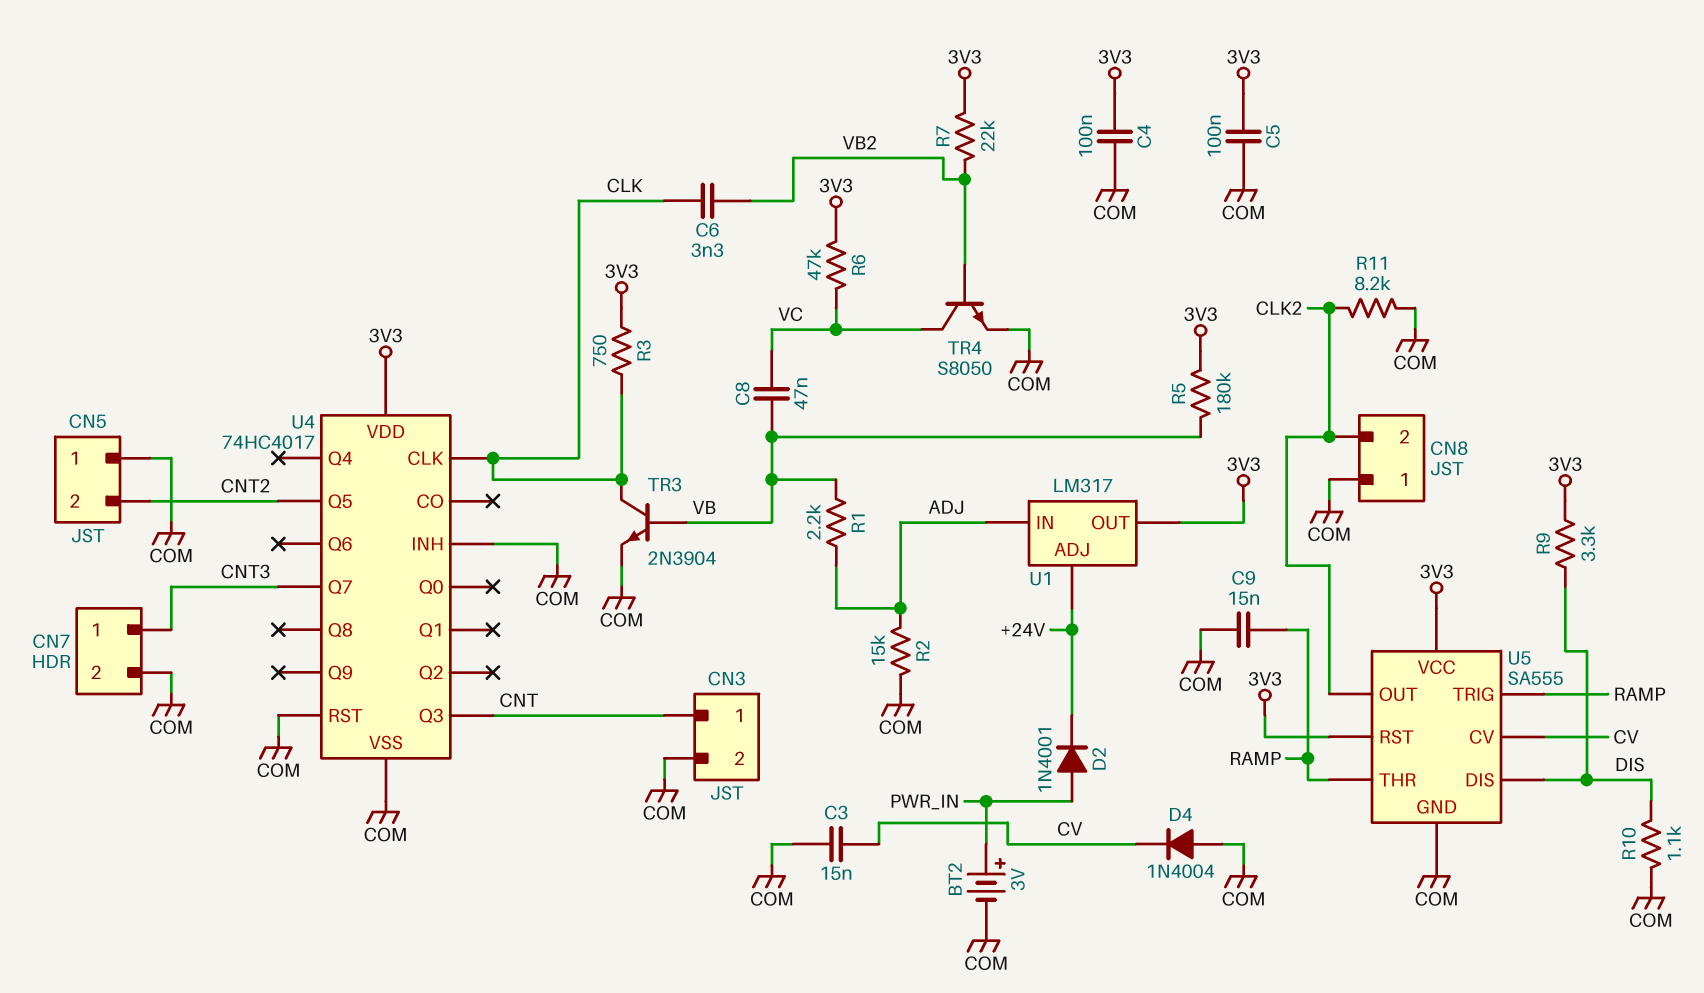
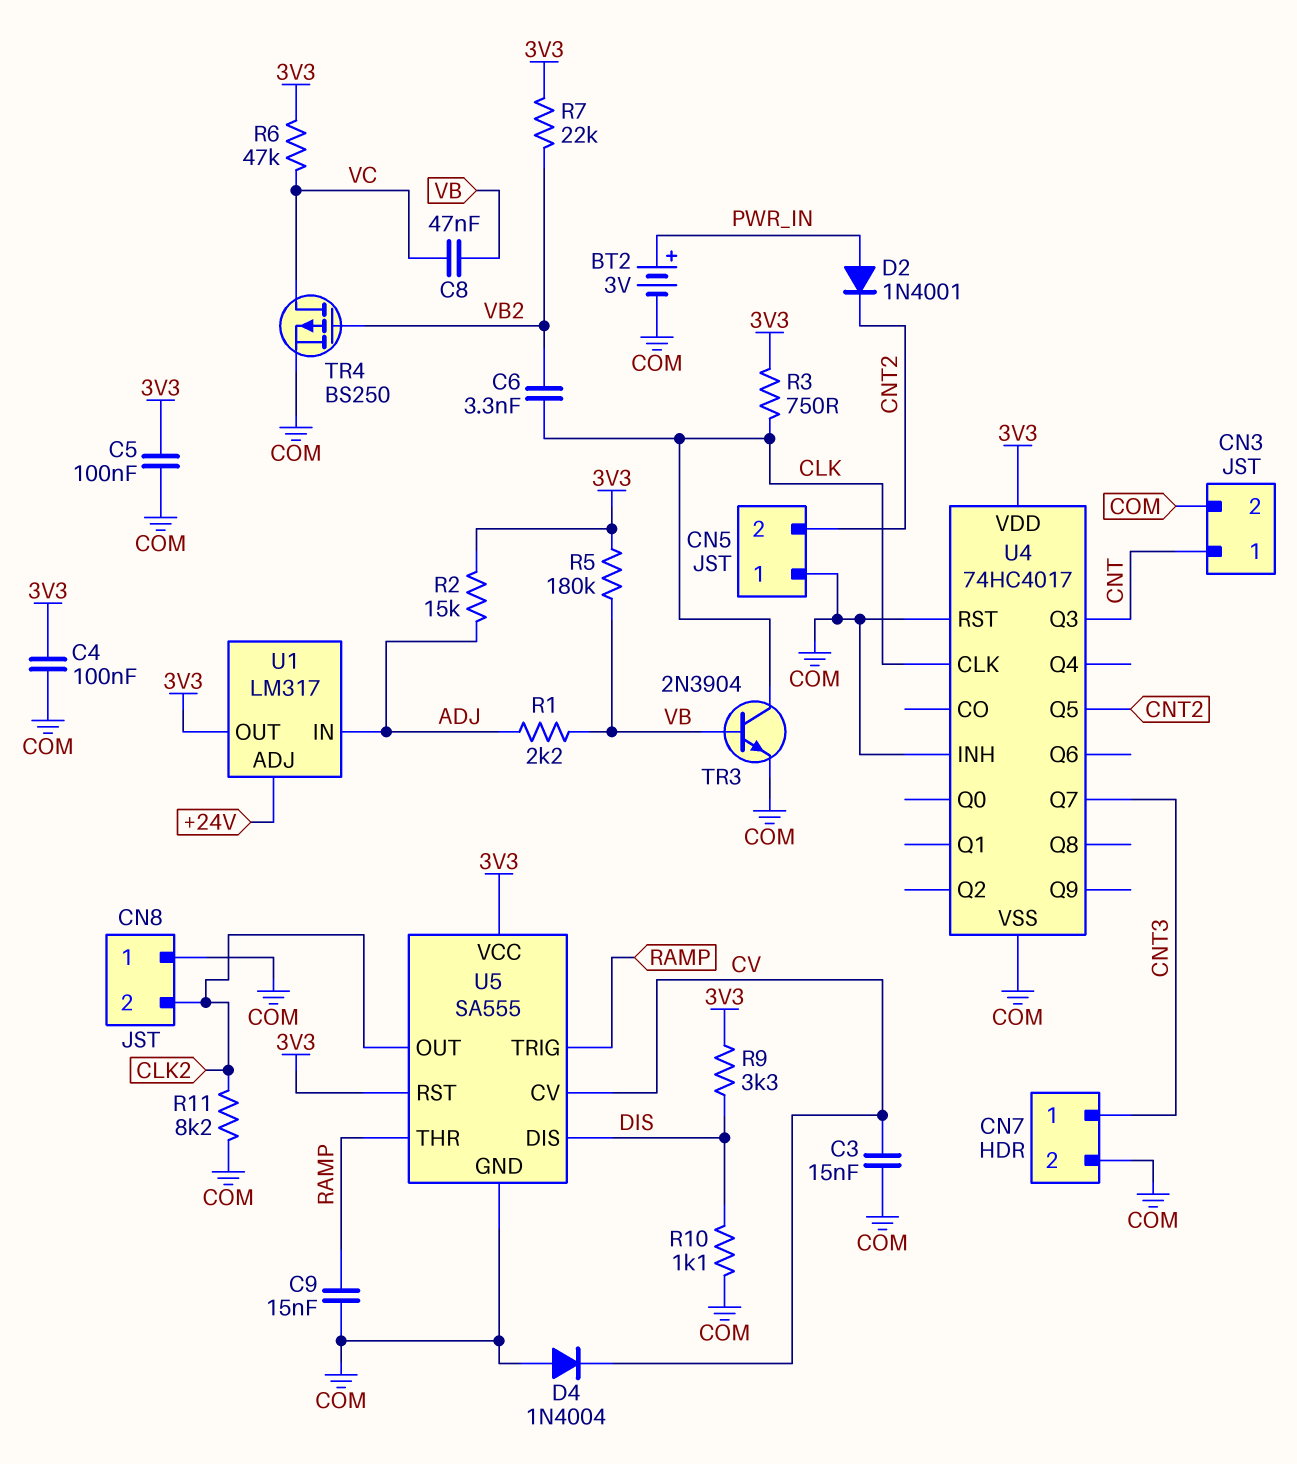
D2: diode 1N4001 (A PWR_IN, K +24V) -> diode 1N4001 (A PWR_IN, K CNT2)
R2: 15k (ADJ, COM) -> 15k (3V3, ADJ)
TR4: NPN S8050 (B VB2, C VC, E COM) -> PMOS BS250 (G VB2, D VC, S COM)

